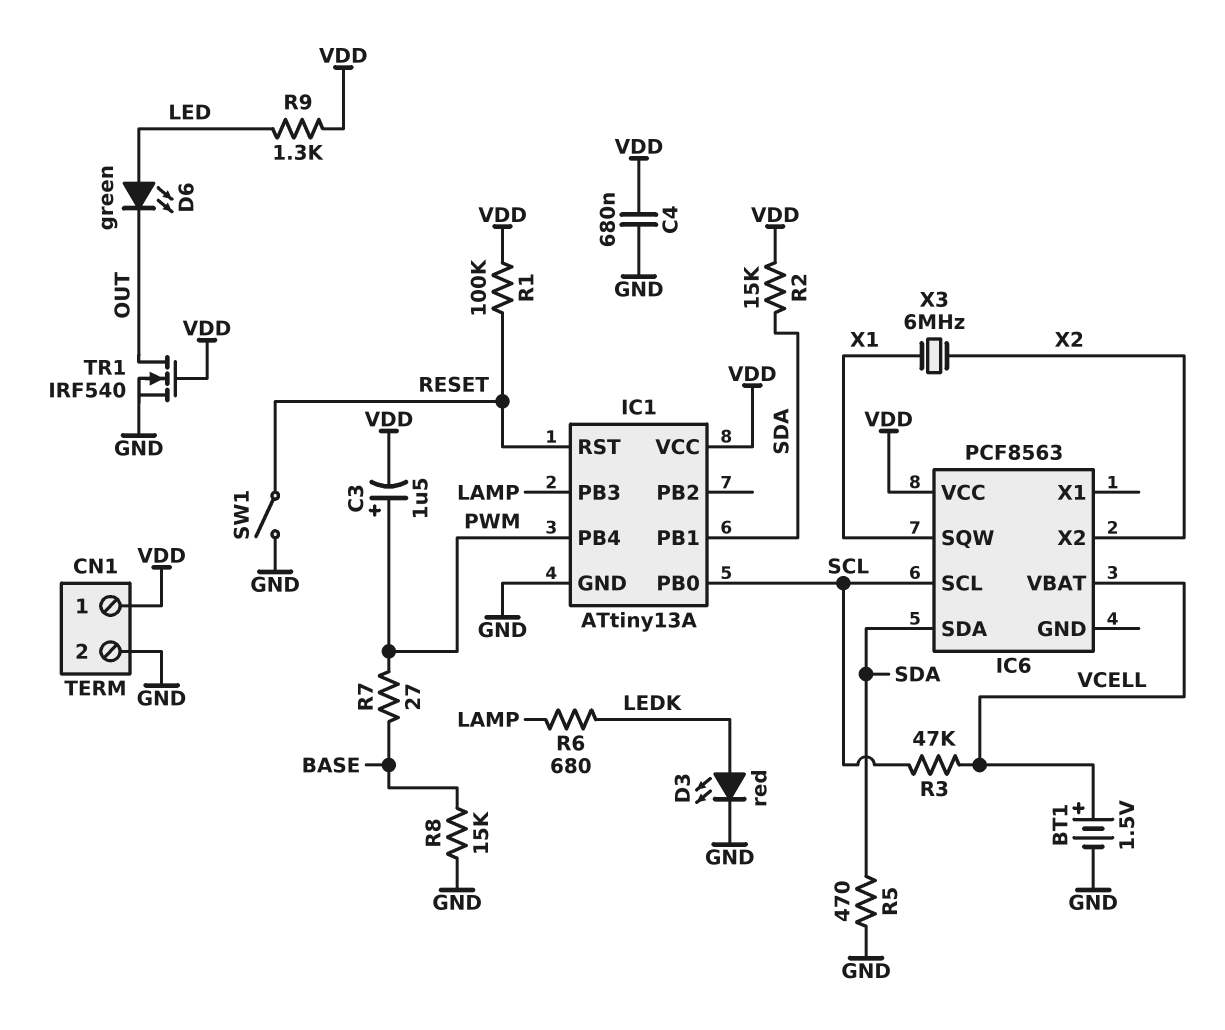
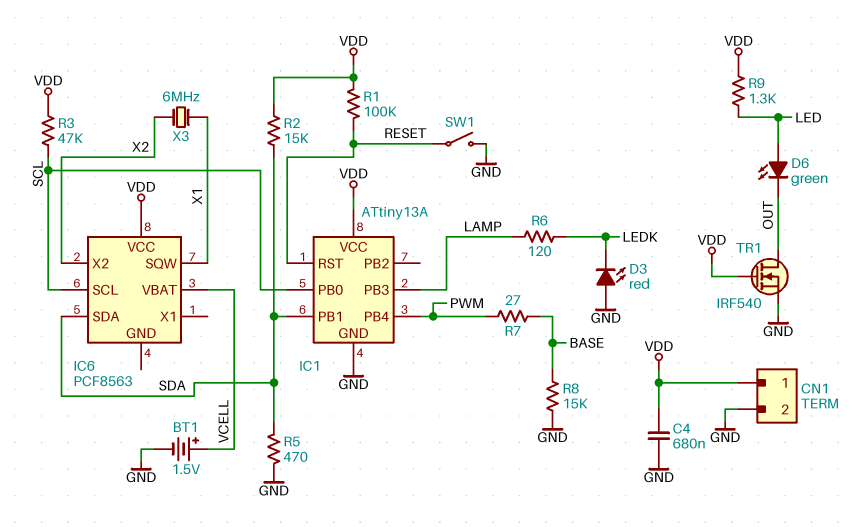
C3: 1.5uF (plus PWM, minus VDD) -> none
D3: LED red (A LEDK, K GND) -> LED red (A GND, K LEDK)
R3: 47k (SCL, VCELL) -> 47k (SCL, VDD)
R6: 680 (LAMP, LEDK) -> 120 (LAMP, LEDK)

